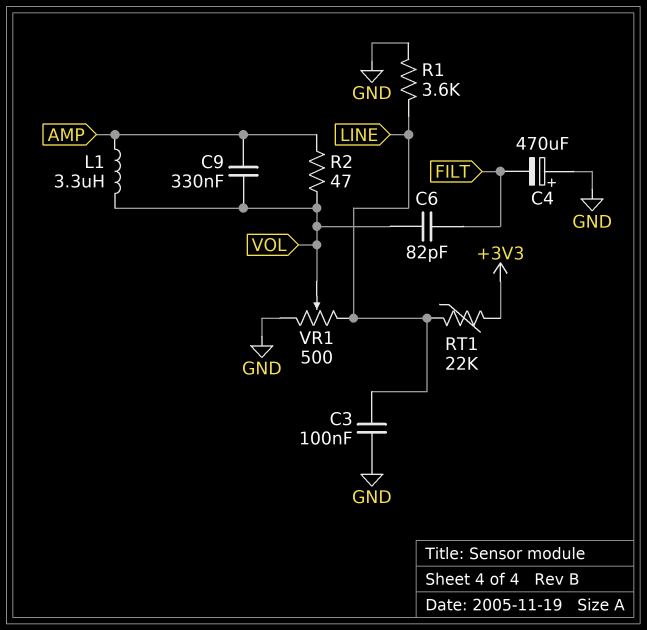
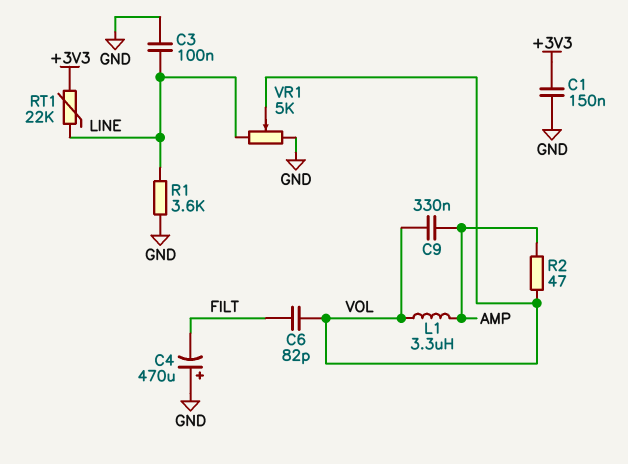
C1: none -> 150nF (+3V3, GND)
VR1: 500 (GND, LINE, wiper VOL) -> 5k (GND, LINE, wiper VOL)

